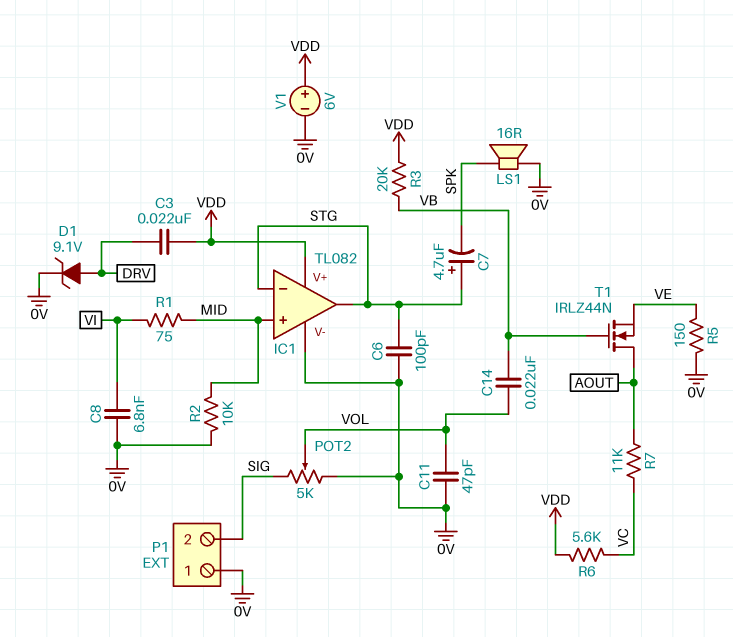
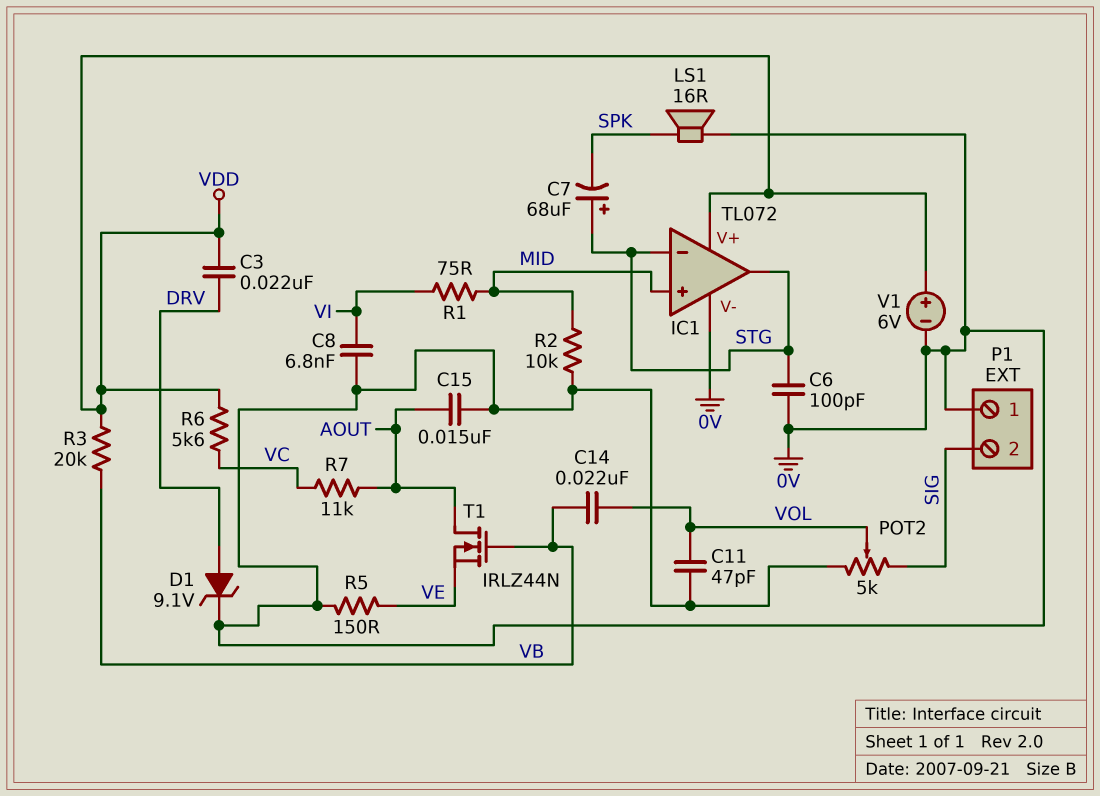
C7: 4.7uF (plus STG, minus SPK) -> 68uF (plus STG, minus SPK)
C15: none -> 15nF (0V, AOUT)
IC1: TL082 -> TL072

